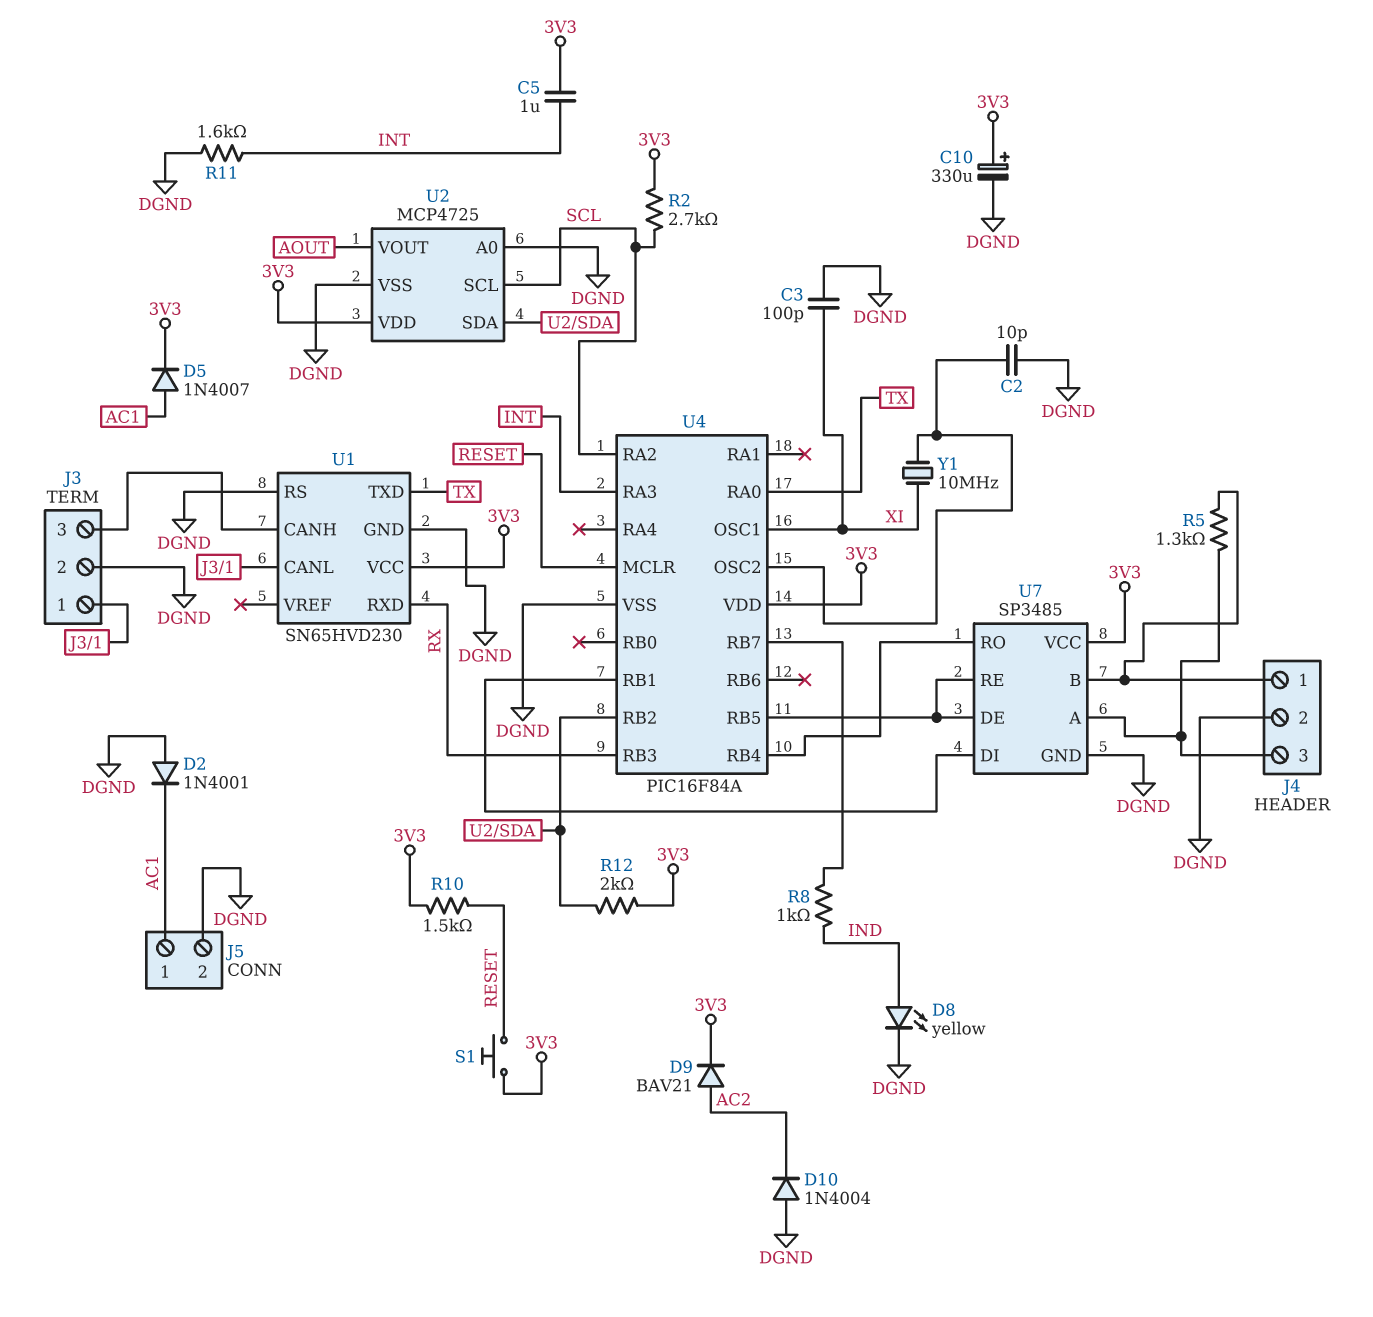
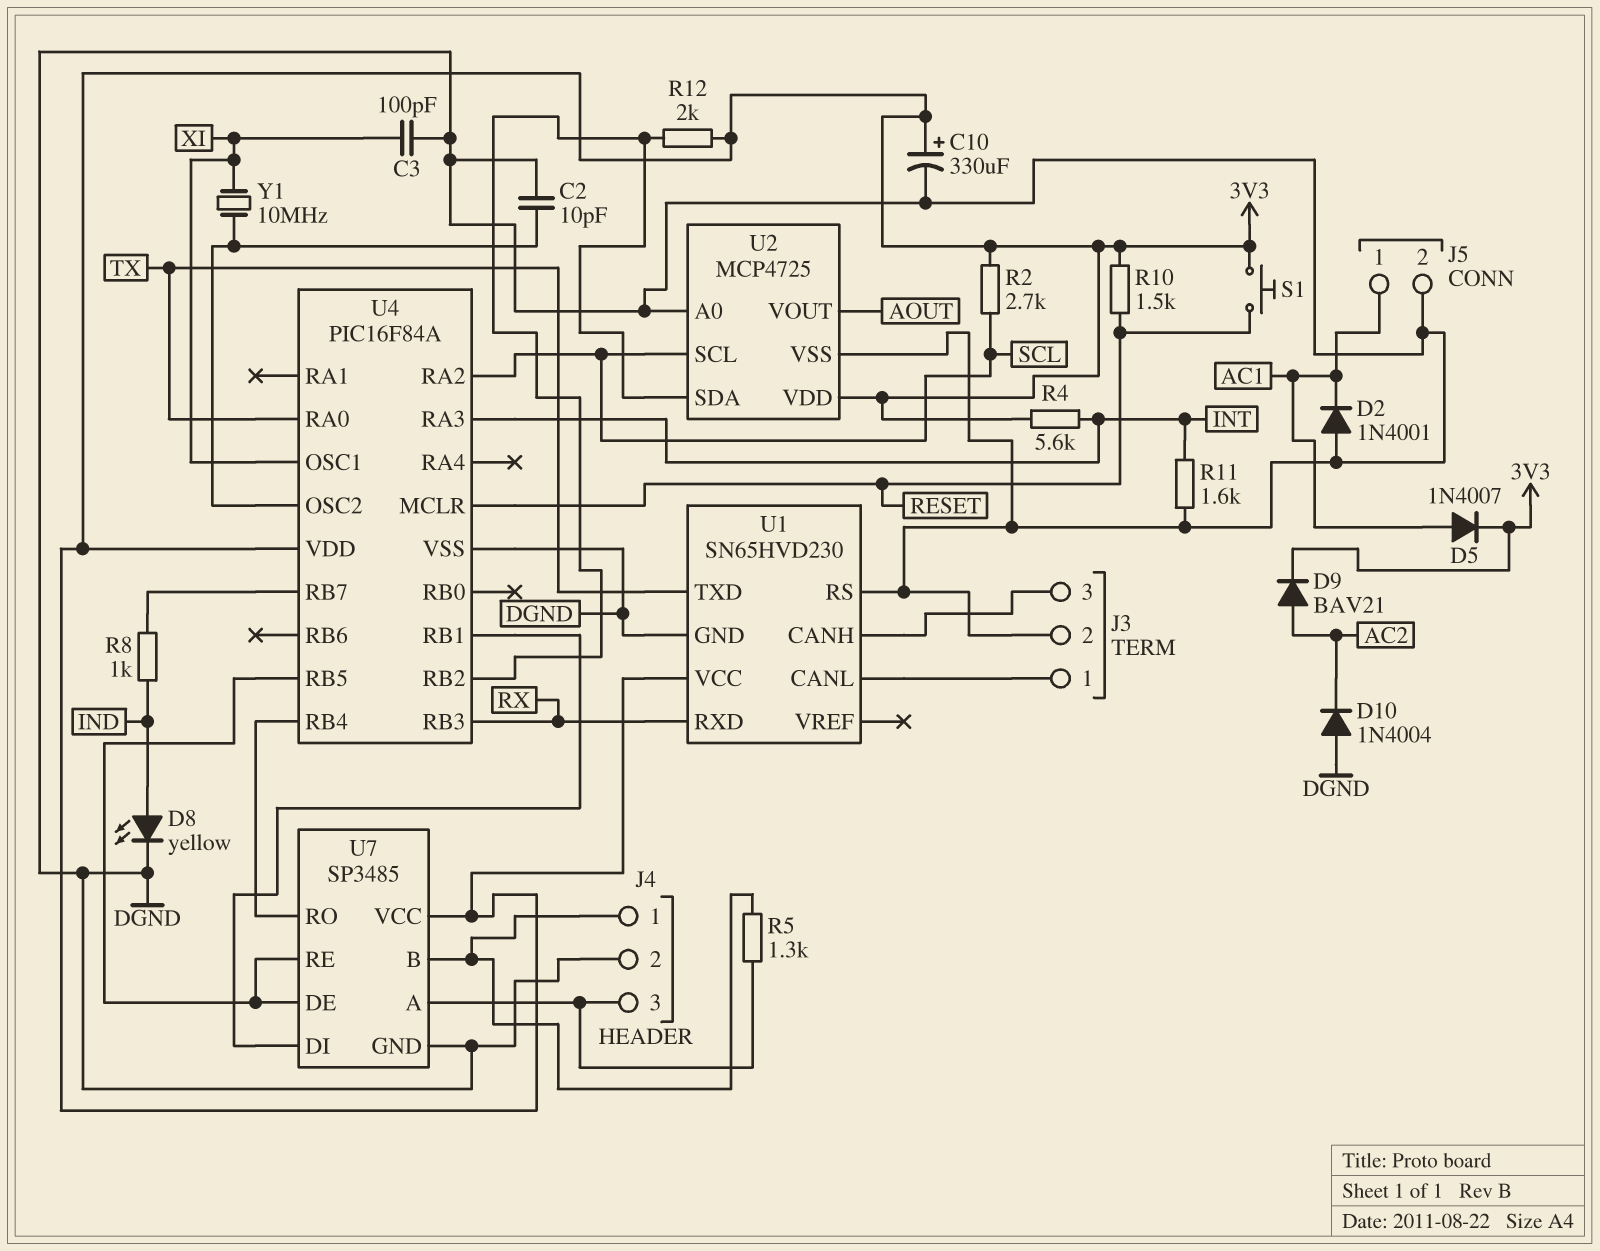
C5: 1uF (3V3, INT) -> none
R4: none -> 5.6k (3V3, INT)

